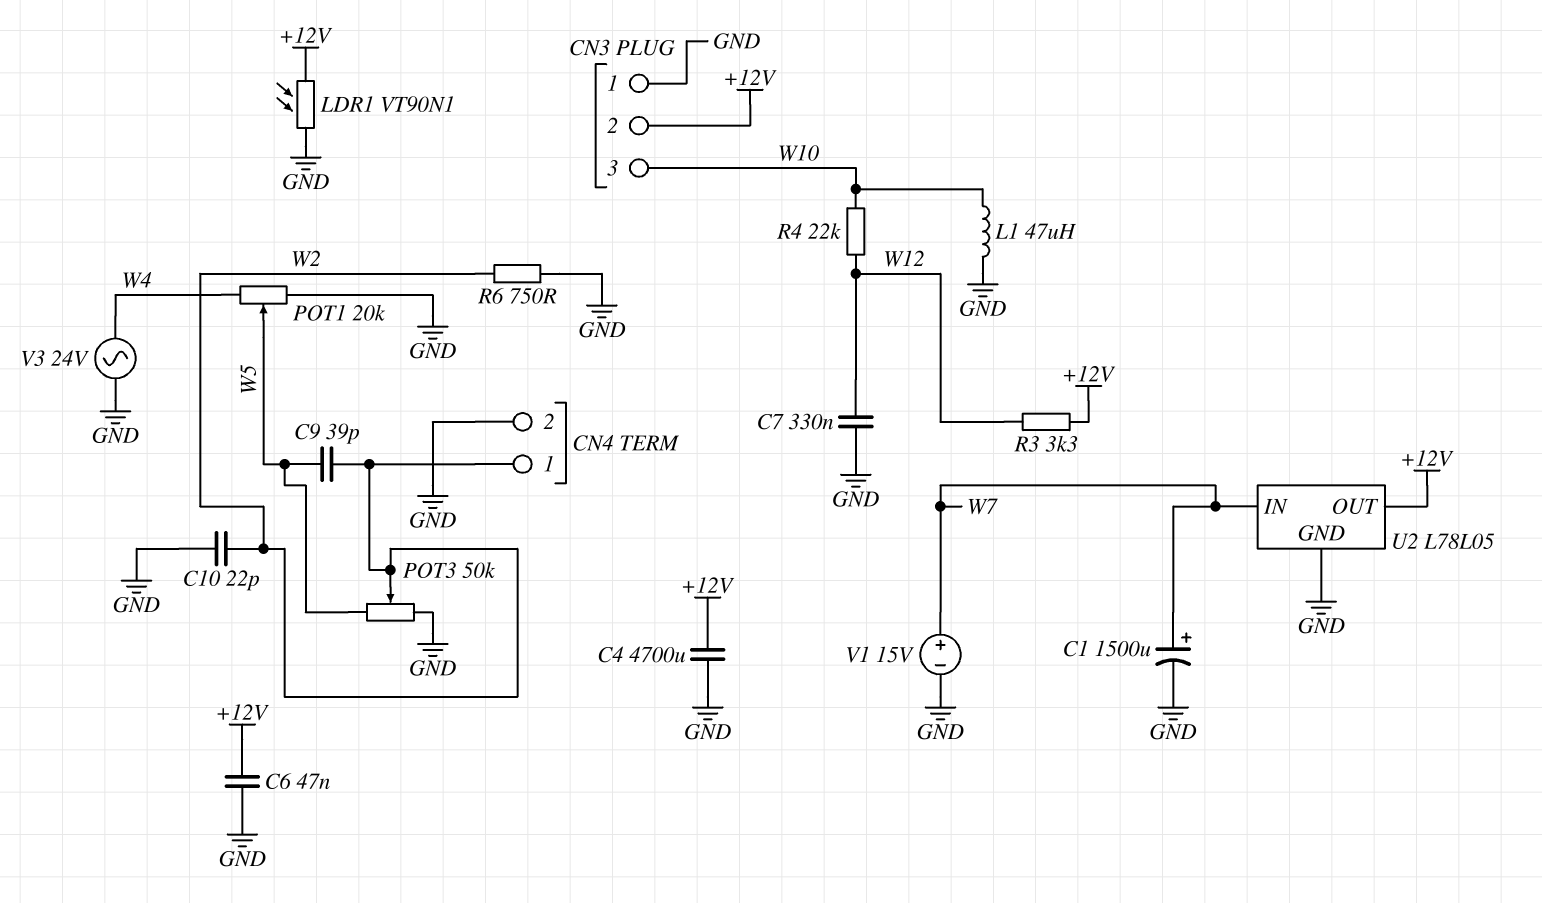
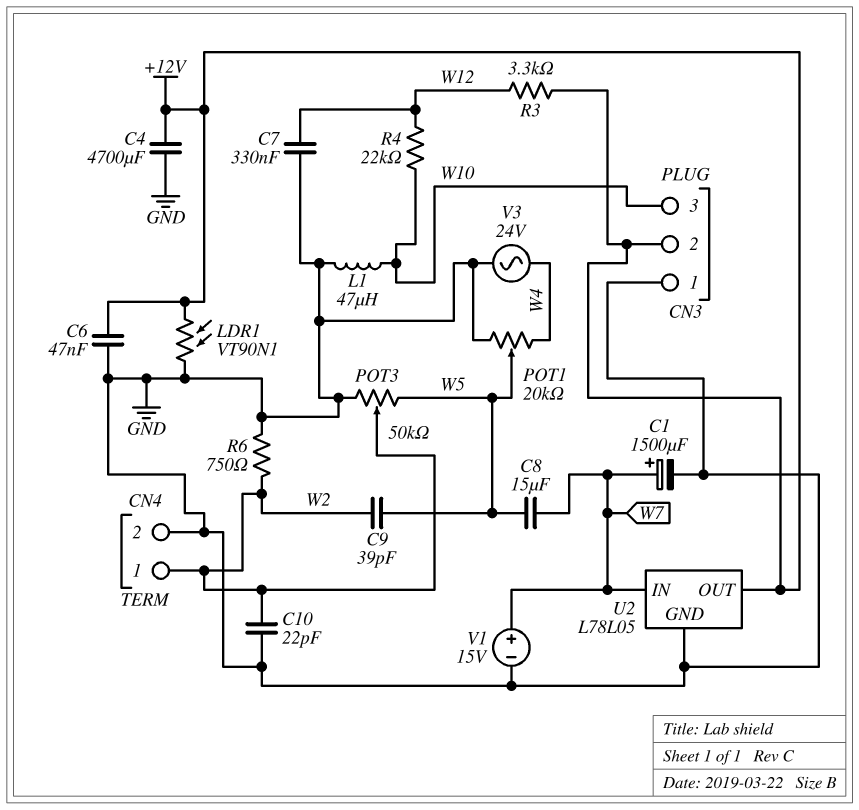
C8: none -> 15uF (W5, W7)

